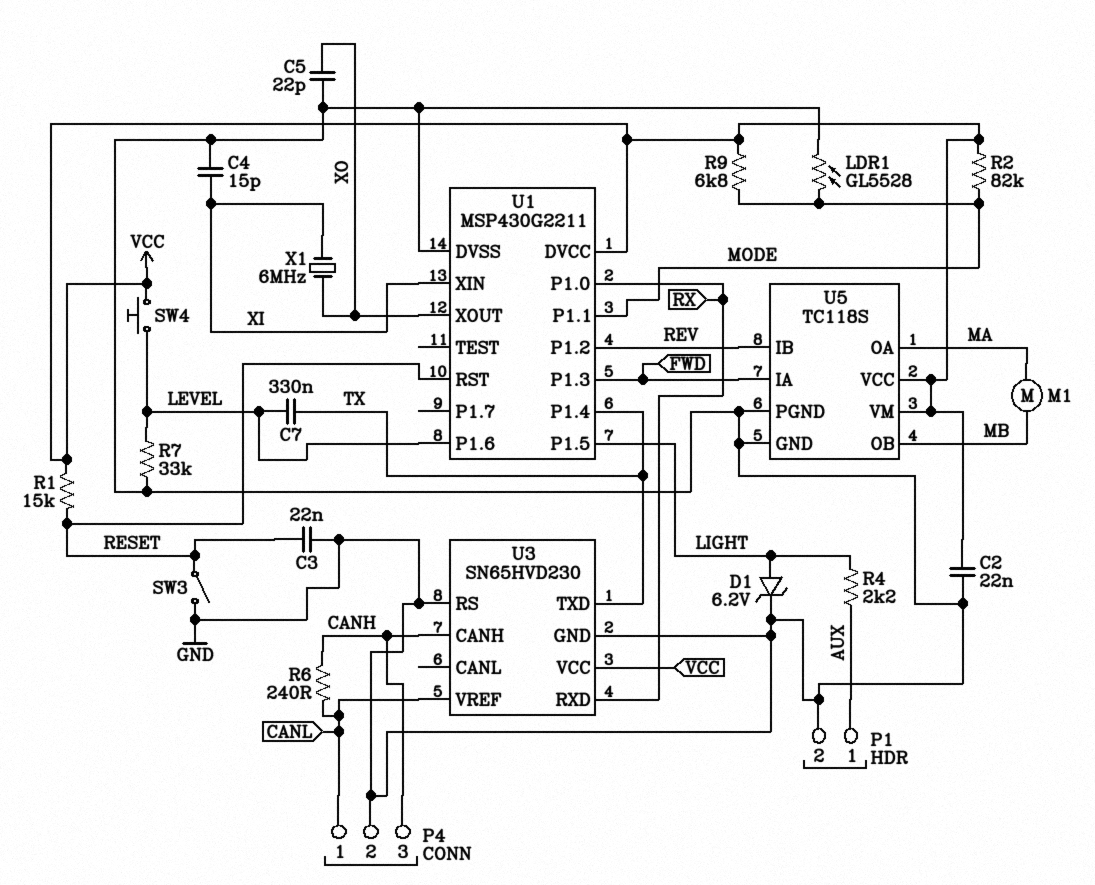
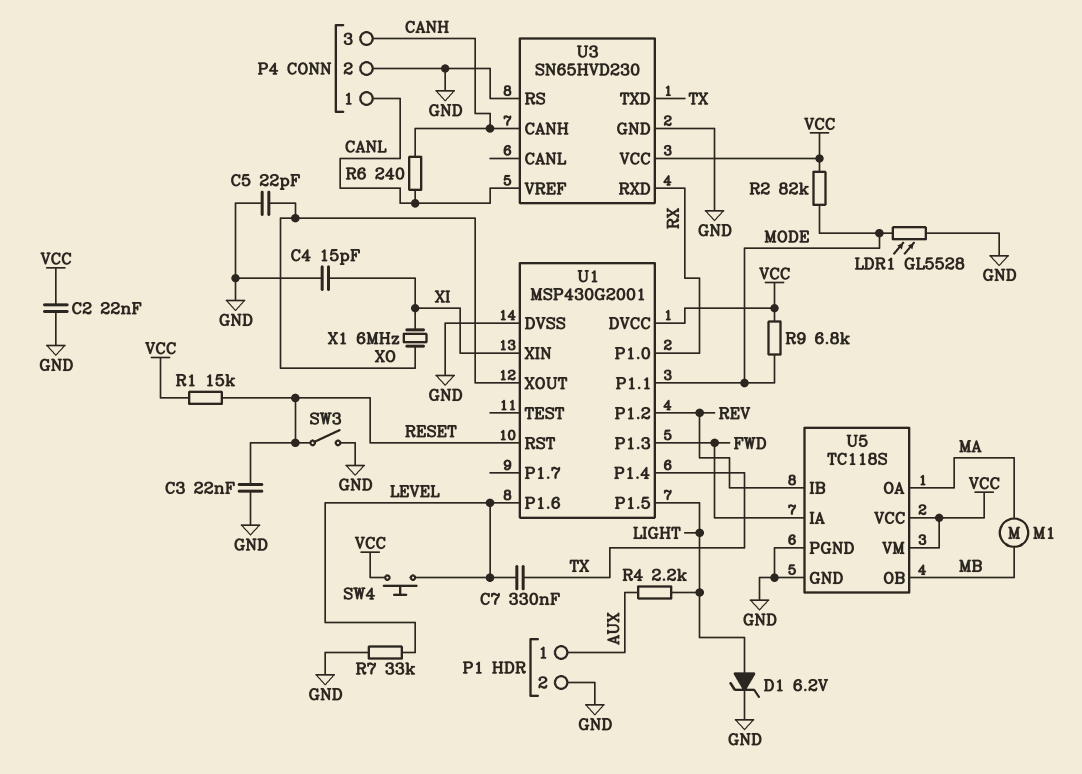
U1: MSP430G2211 -> MSP430G2001

